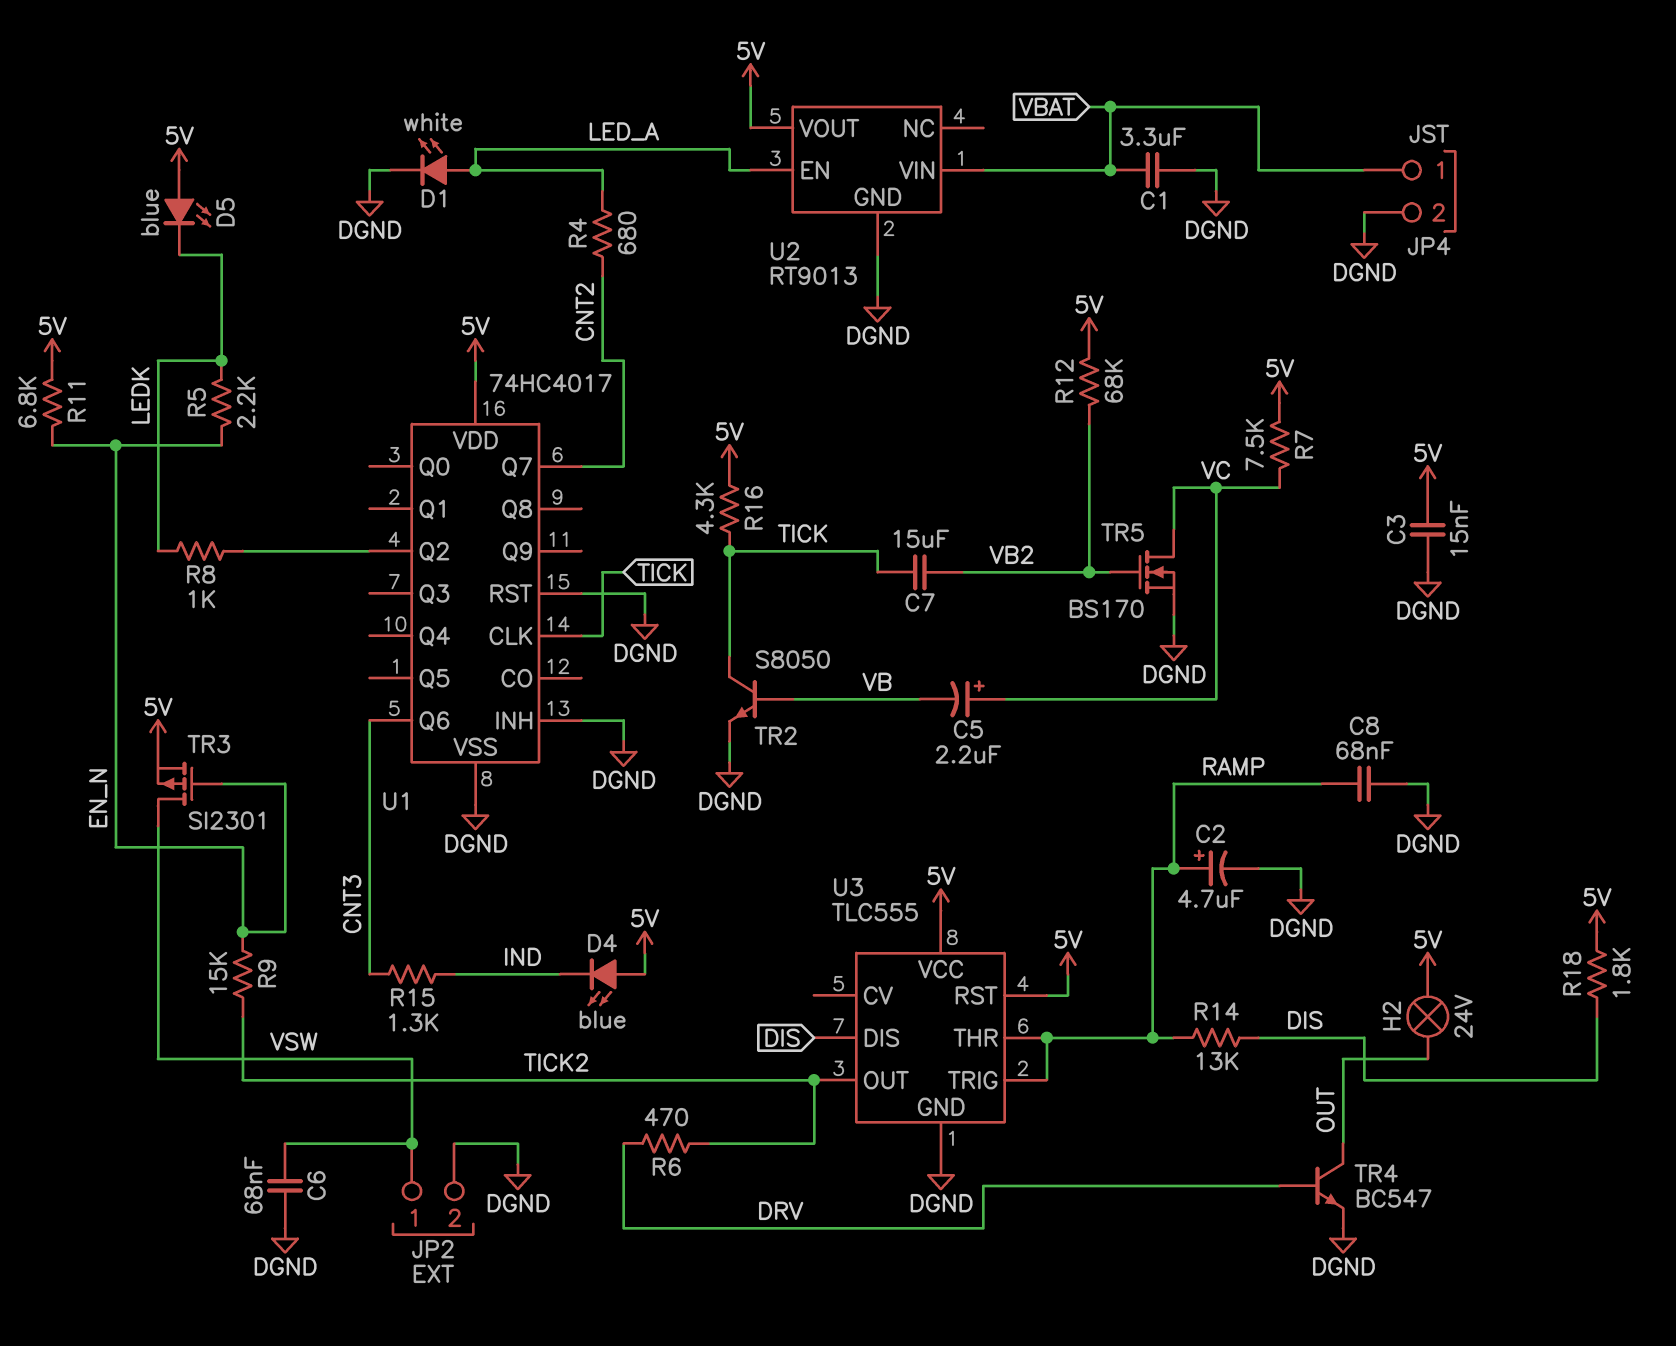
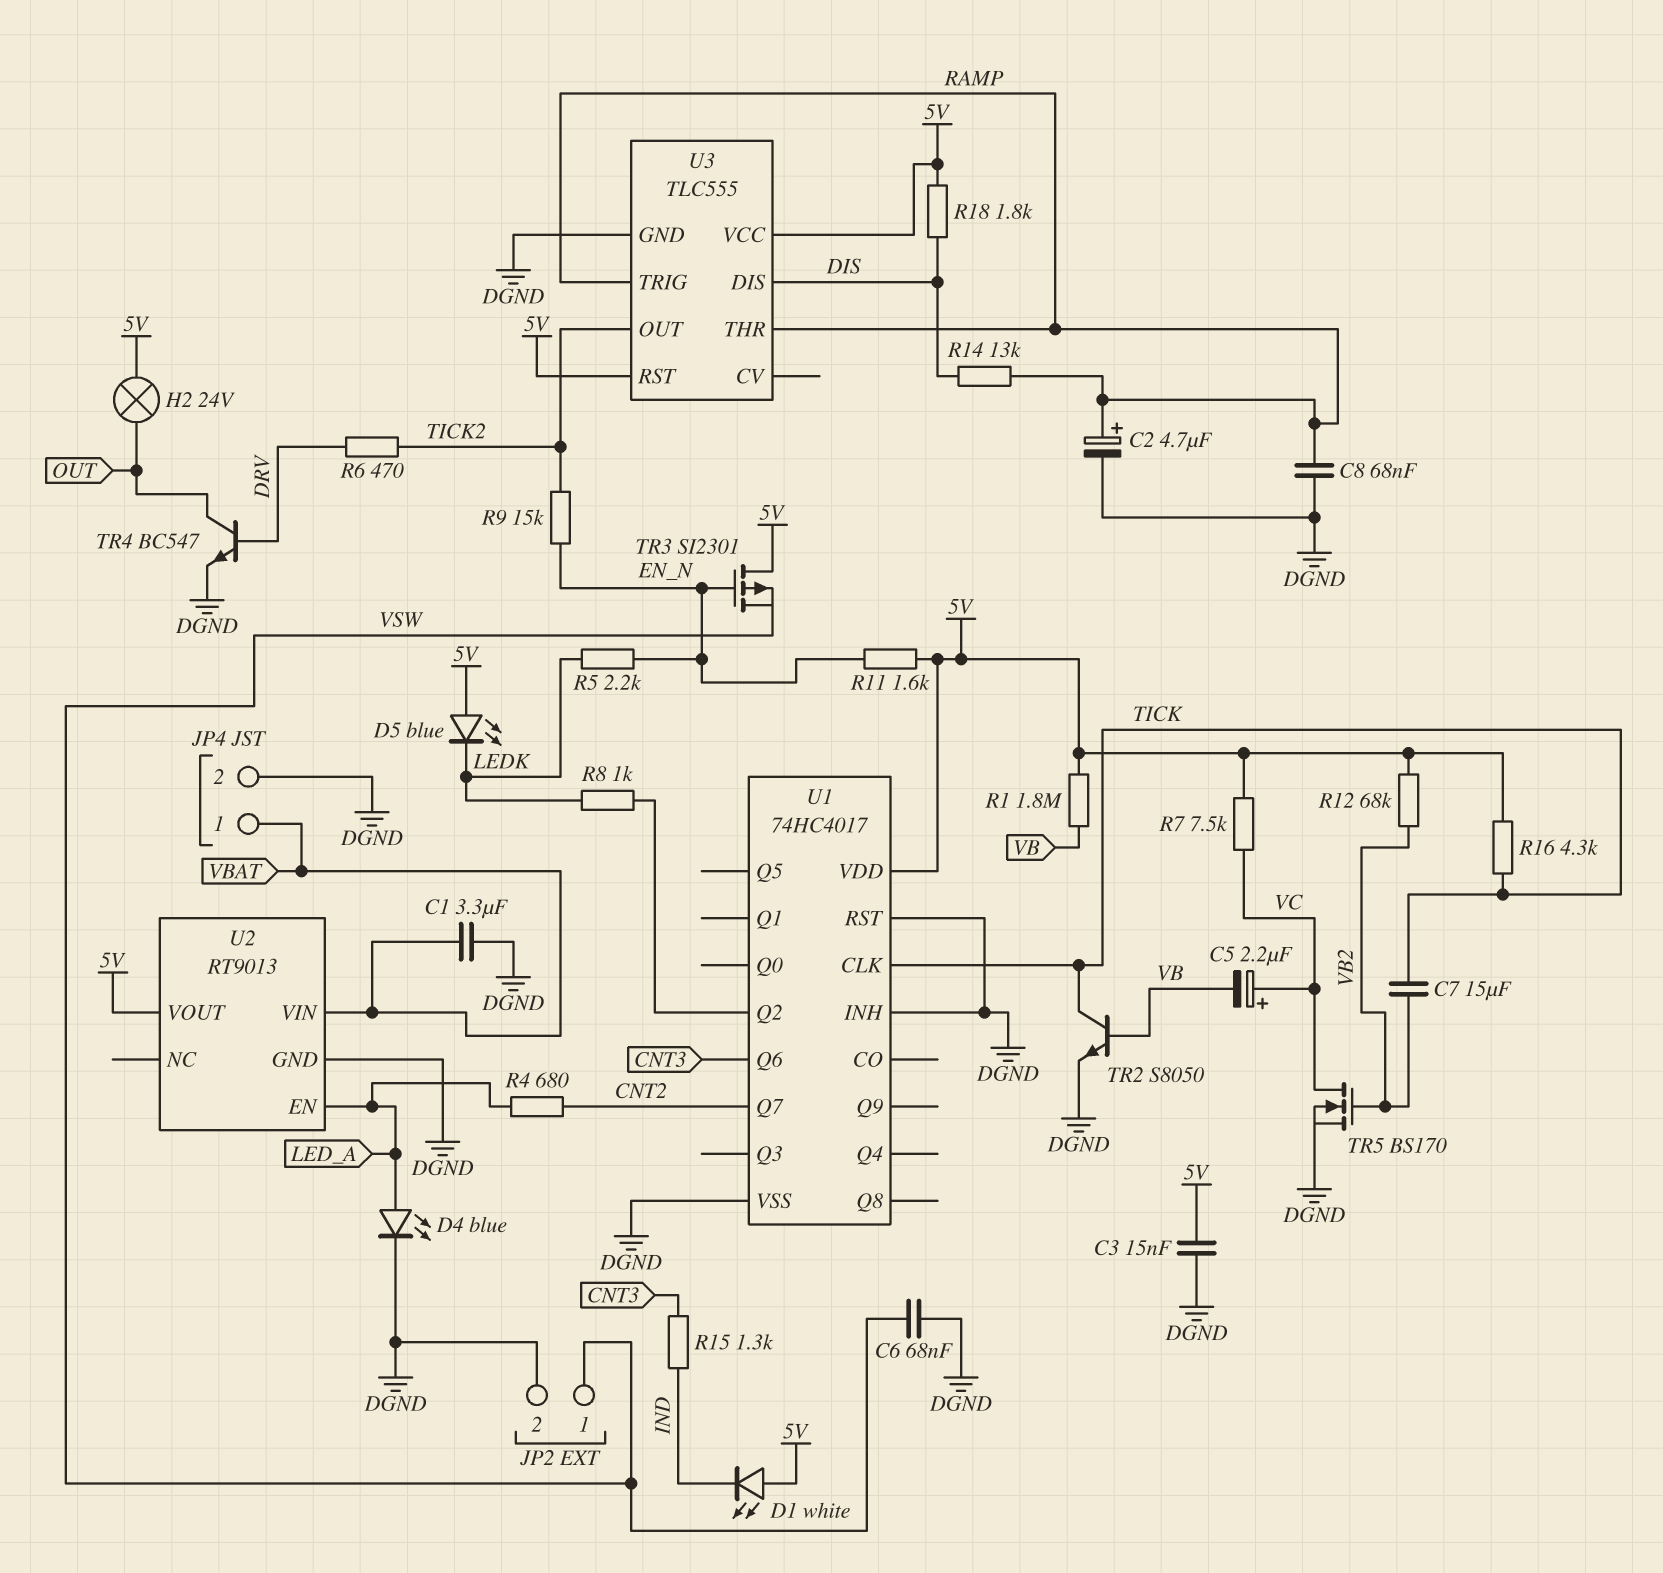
D1: LED white (A LED_A, K DGND) -> LED white (A 5V, K IND)
D4: LED blue (A 5V, K IND) -> LED blue (A LED_A, K DGND)
R1: none -> 1.8M (5V, VB)
R11: 6.8k (5V, EN_N) -> 1.6k (5V, EN_N)
TR3: PMOS SI2301 (G EN_N, D VSW, S 5V) -> PMOS SI2301 (G EN_N, D 5V, S VSW)

